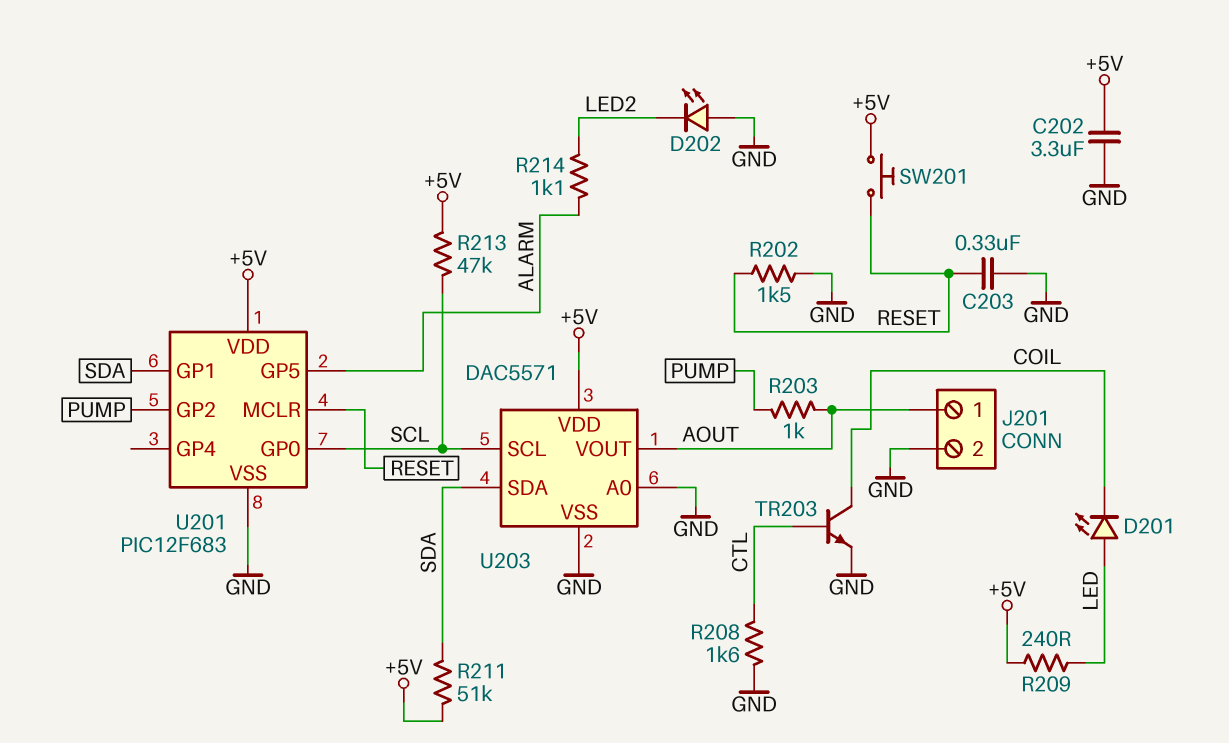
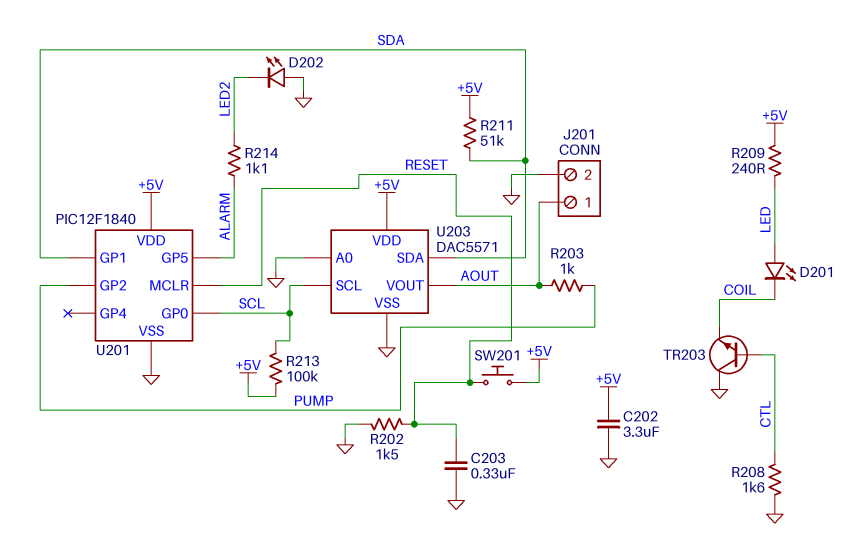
R213: 47k (+5V, SCL) -> 100k (+5V, SCL)
TR203: NPN (B CTL, C COIL, E GND) -> NPN (B CTL, C GND, E COIL)
U201: PIC12F683 -> PIC12F1840

